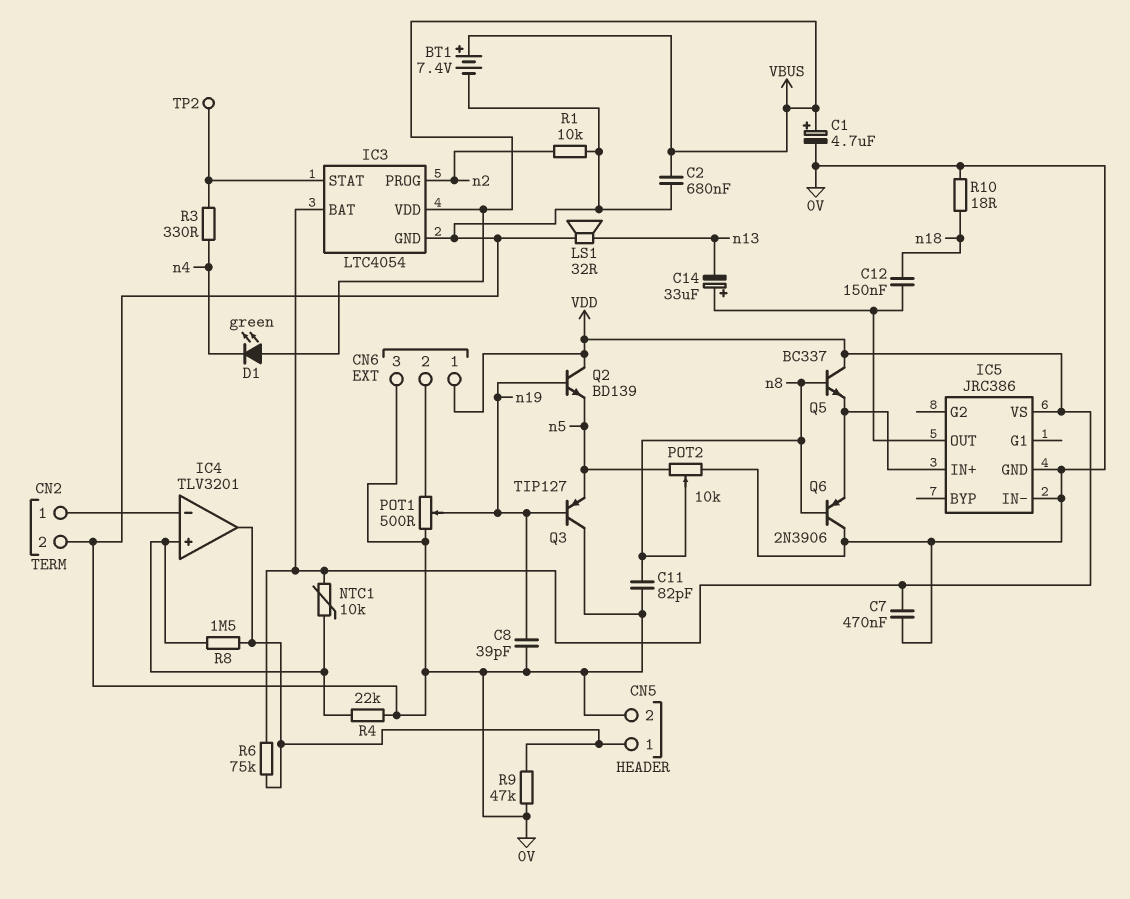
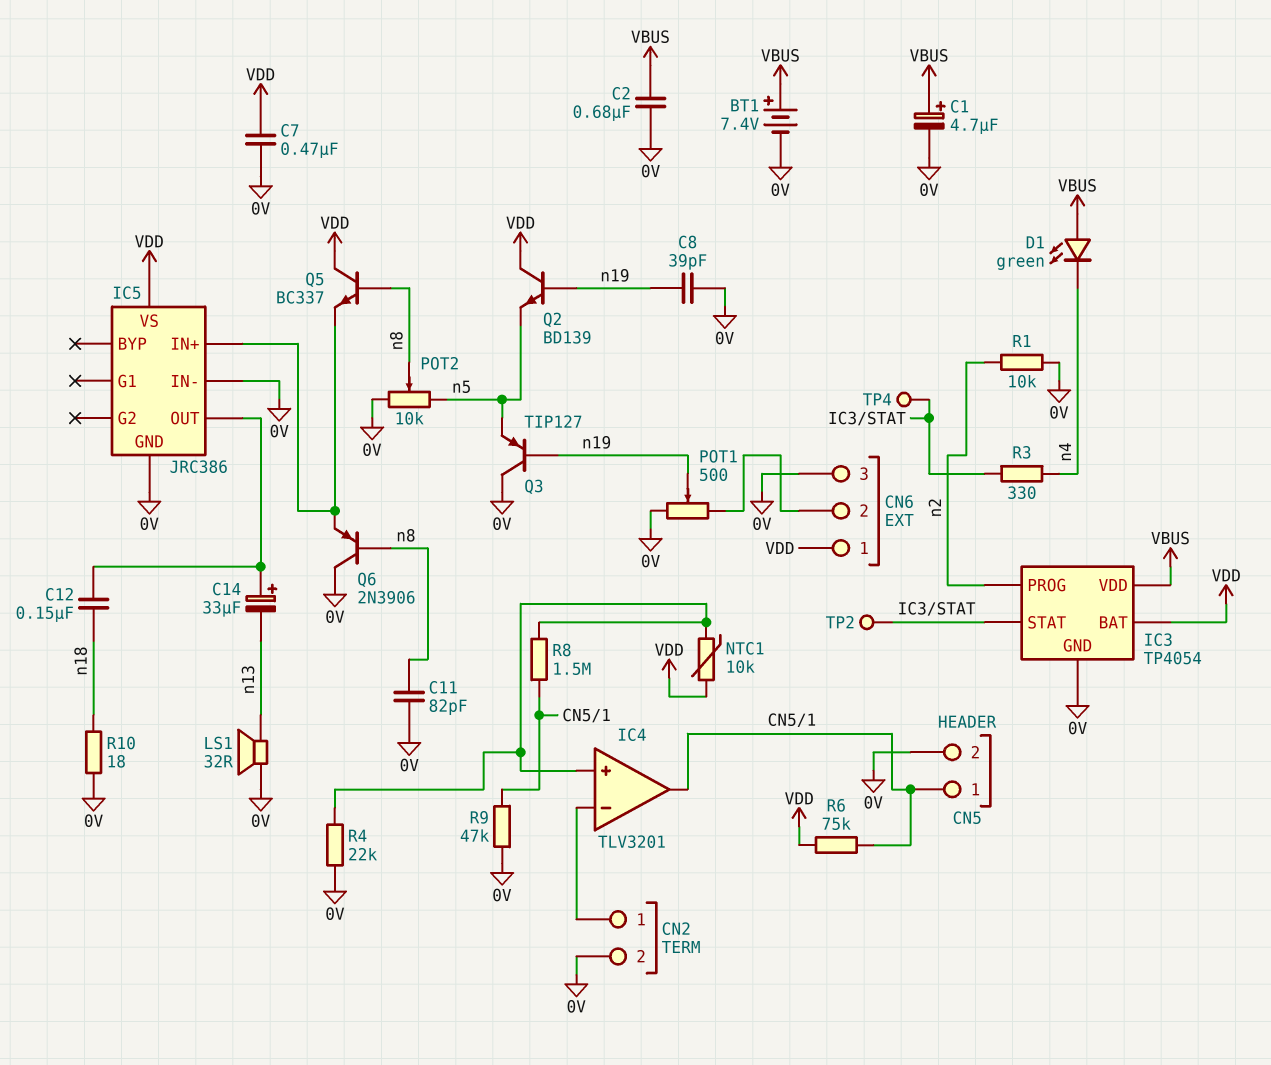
IC3: LTC4054 -> TP4054
TP4: none -> test point (IC3/STAT)

